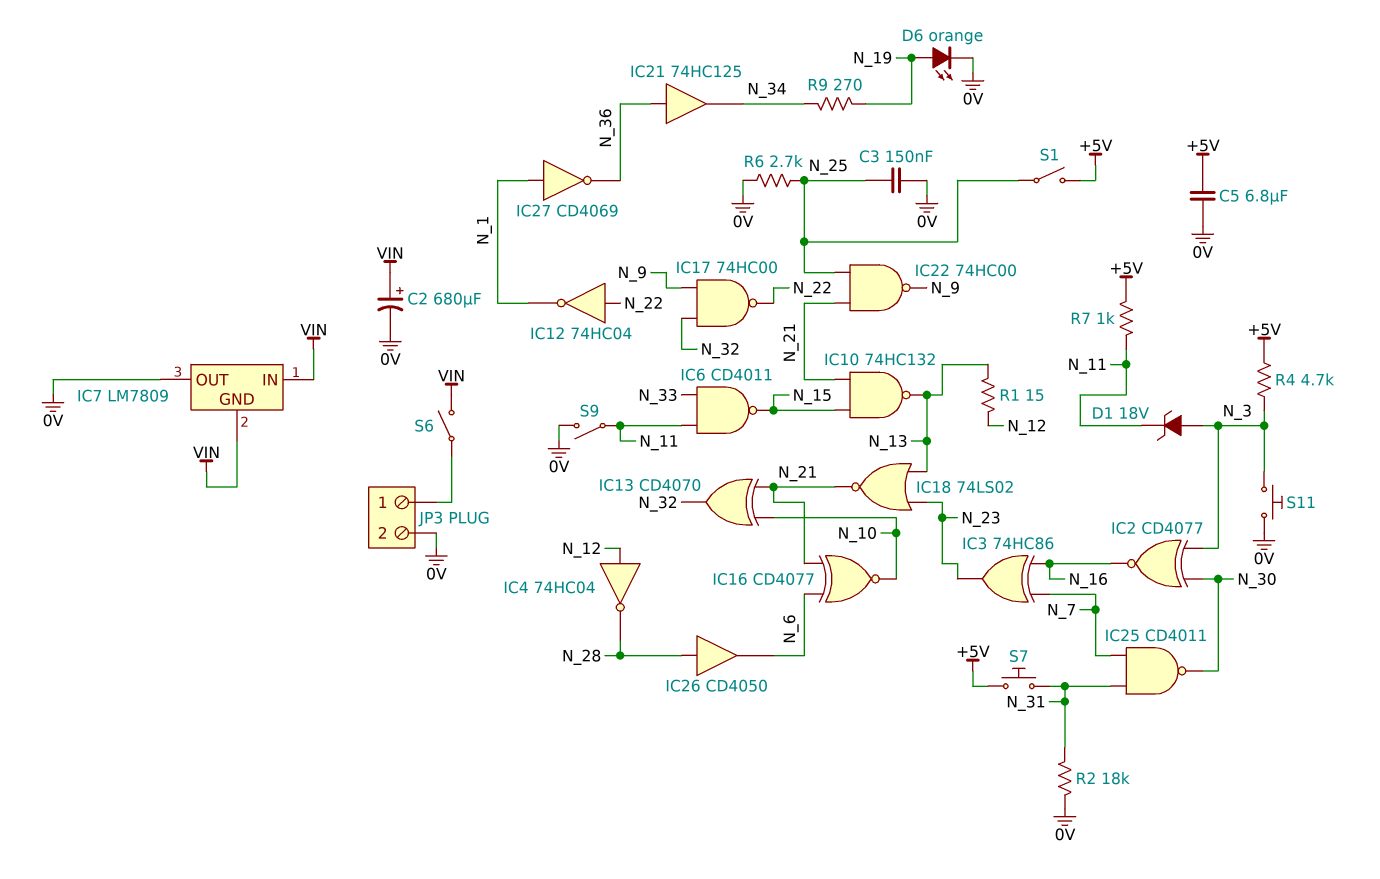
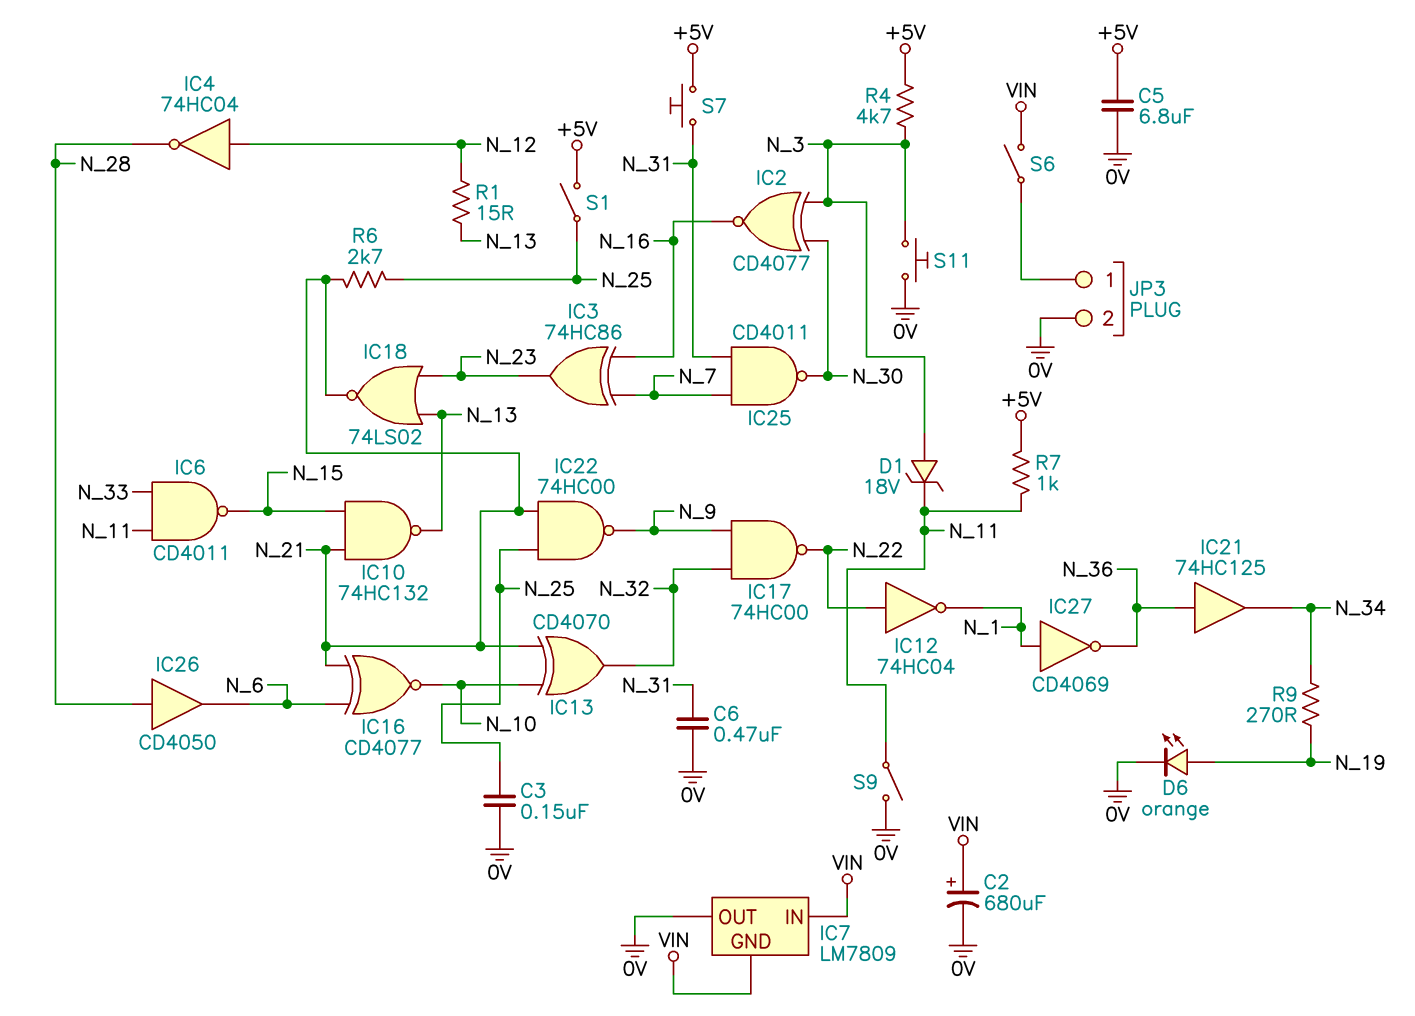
C6: none -> 470nF (0V, N_31)
R2: 18k (0V, N_31) -> none
R6: 2.7k (0V, N_25) -> 2.7k (N_21, N_25)

